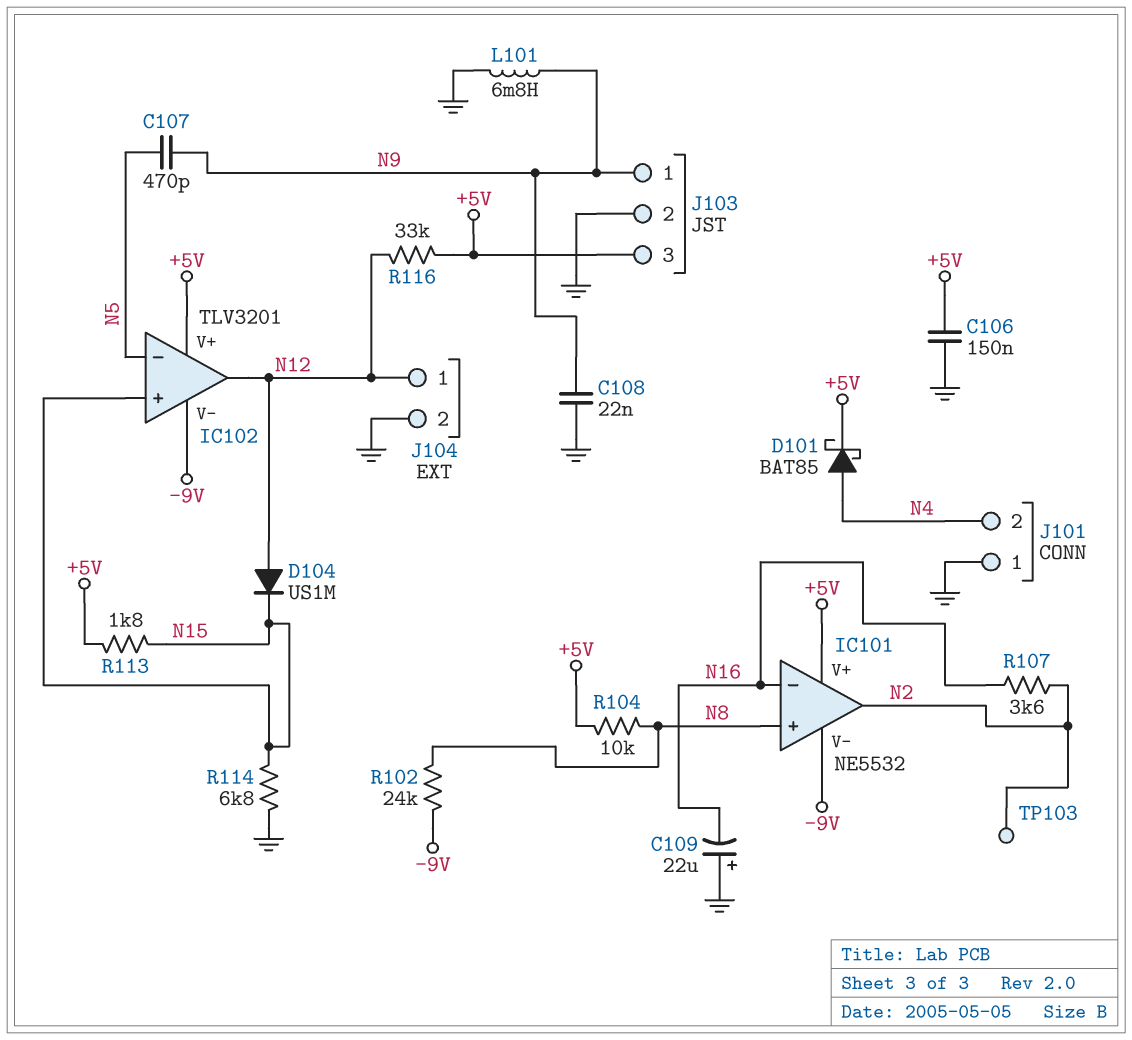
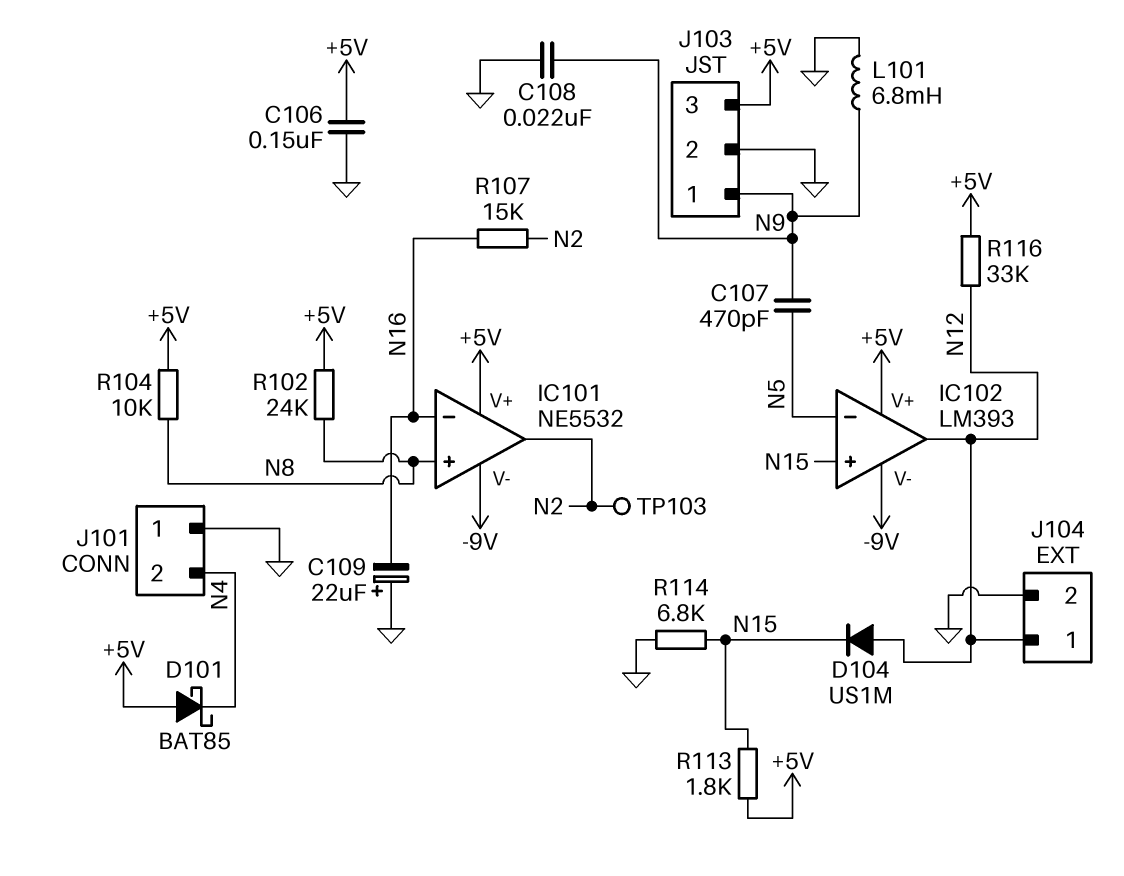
D101: schottky BAT85 (A N4, K +5V) -> schottky BAT85 (A +5V, K N4)
IC102: TLV3201 -> LM393
R102: 24k (-9V, N8) -> 24k (+5V, N8)
R107: 3.6k (N2, N16) -> 15k (N2, N16)

